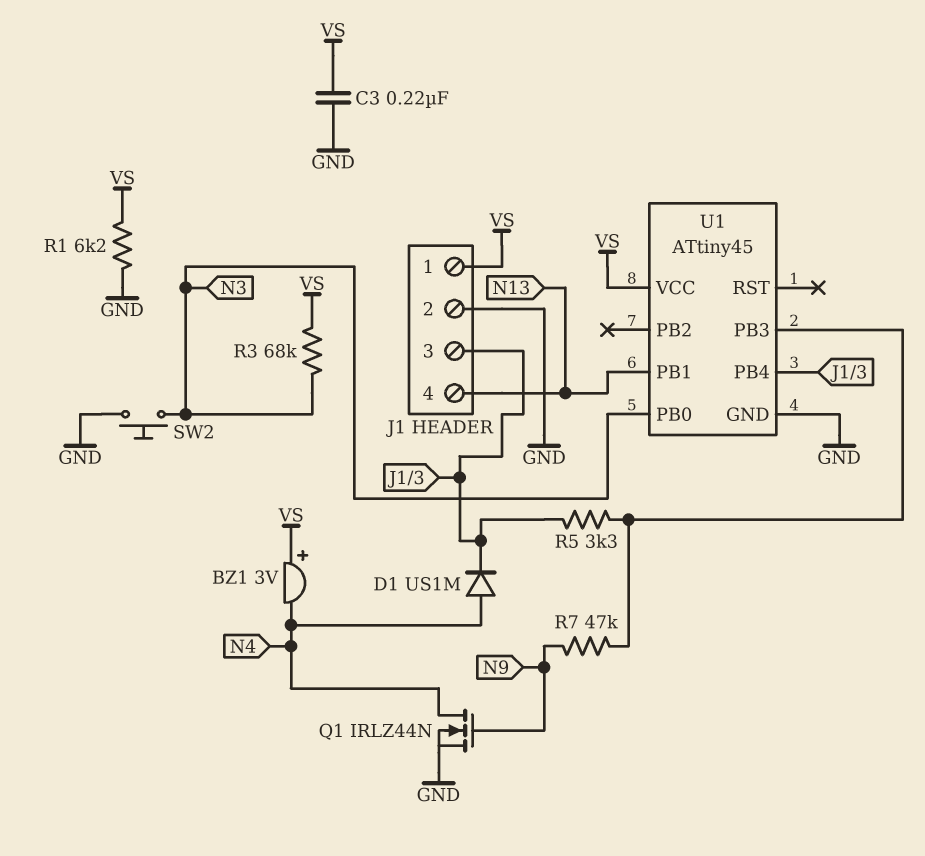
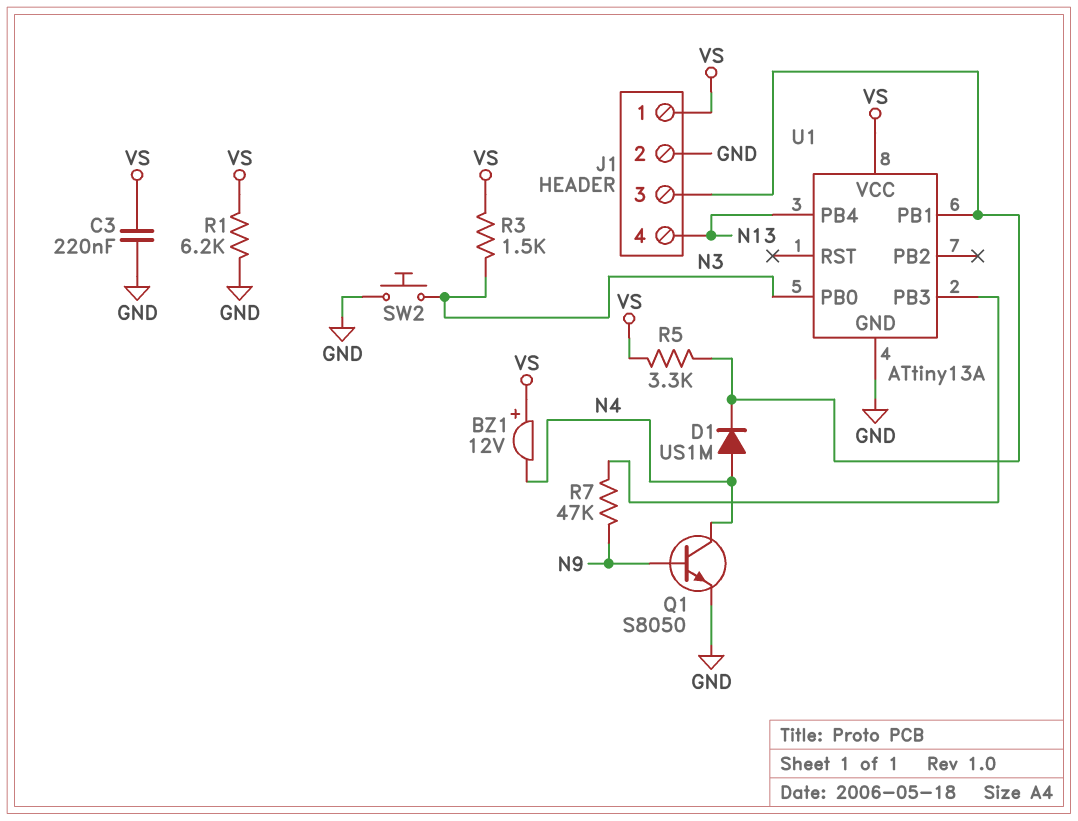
BZ1: buzzer 3V (plus VS, minus N4) -> buzzer 12V (plus VS, minus N4)
Q1: NMOS IRLZ44N (G N9, D N4, S GND) -> NPN S8050 (B N9, C N4, E GND)
R3: 68k (N3, VS) -> 1.5k (N3, VS)
R5: 3.3k (J1/3, U1/PB3) -> 3.3k (J1/3, VS)
U1: ATtiny45 -> ATtiny13A
U1 pin PB1: N13 -> J1/3
U1 pin PB4: J1/3 -> N13

